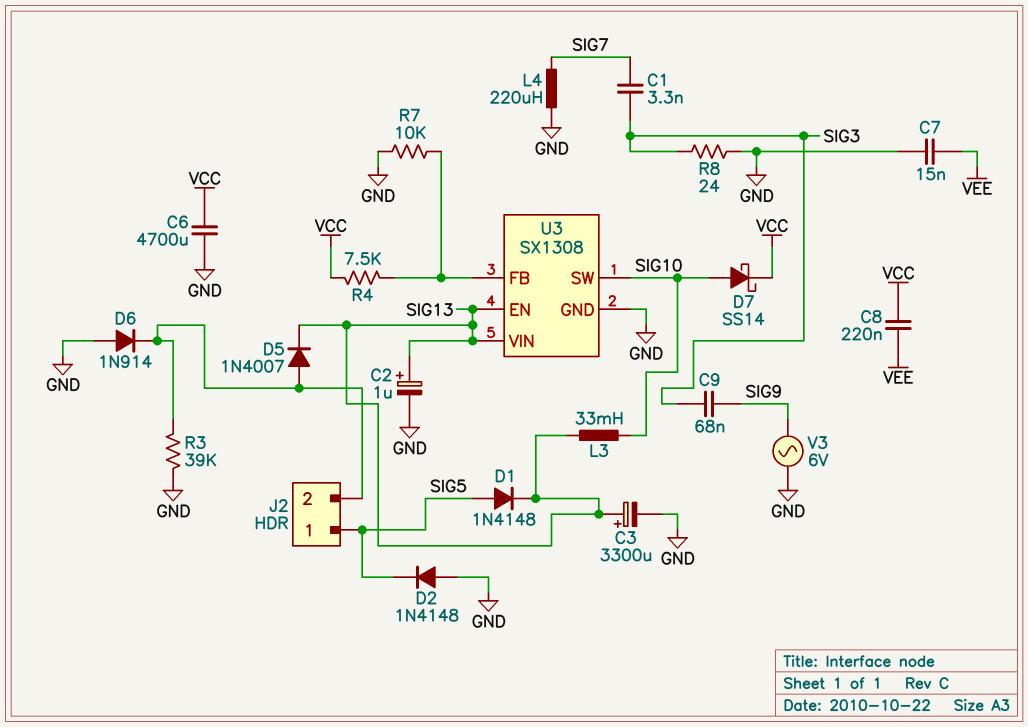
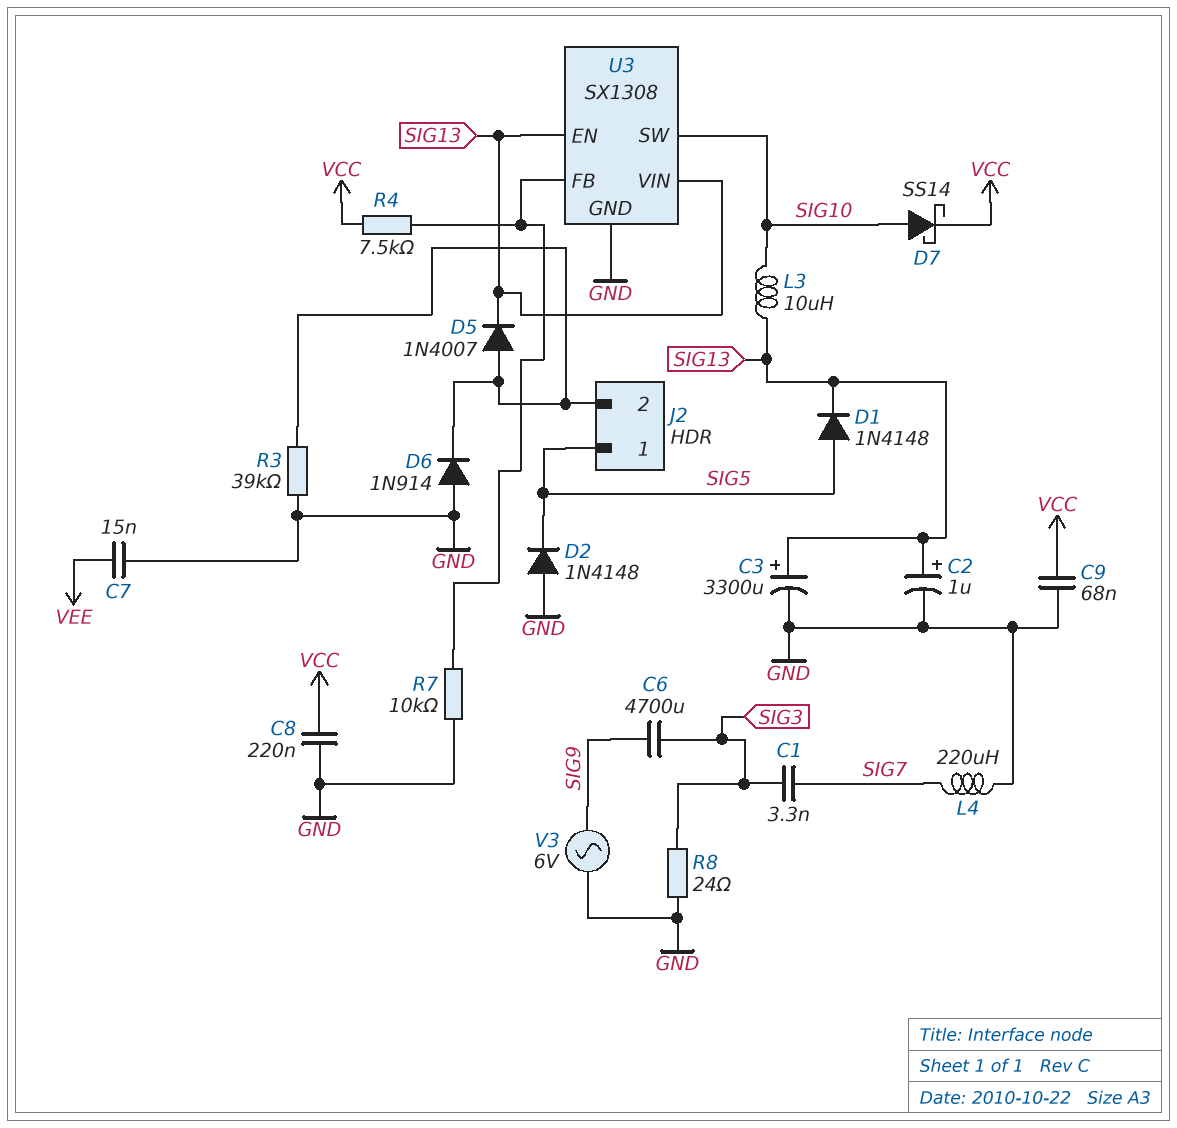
C6: 4700uF (GND, VCC) -> 4700uF (SIG3, SIG9)
C8: 220nF (VCC, VEE) -> 220nF (GND, VCC)
C9: 68nF (SIG3, SIG9) -> 68nF (GND, VCC)
L3: 33mH (SIG10, SIG13) -> 10uH (SIG10, SIG13)

